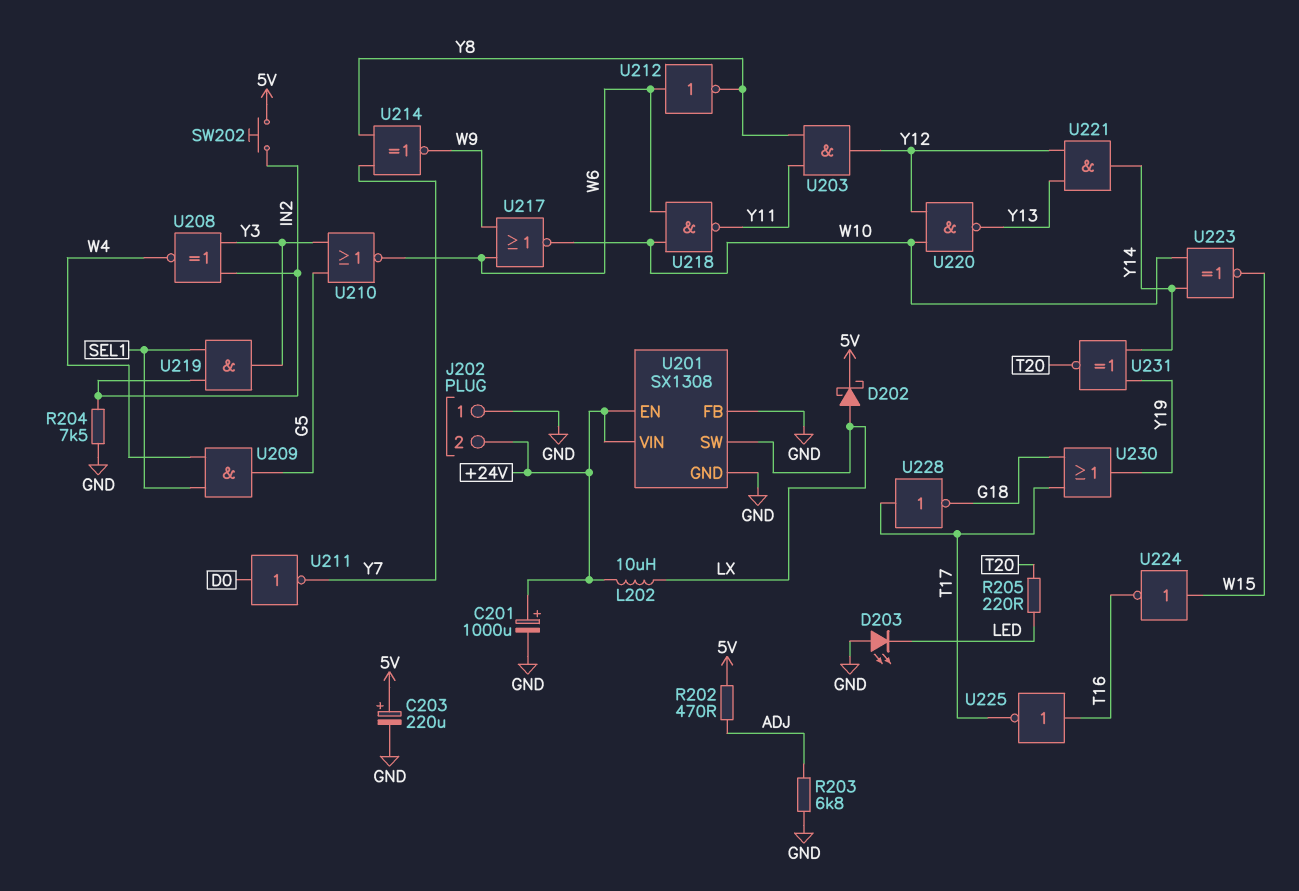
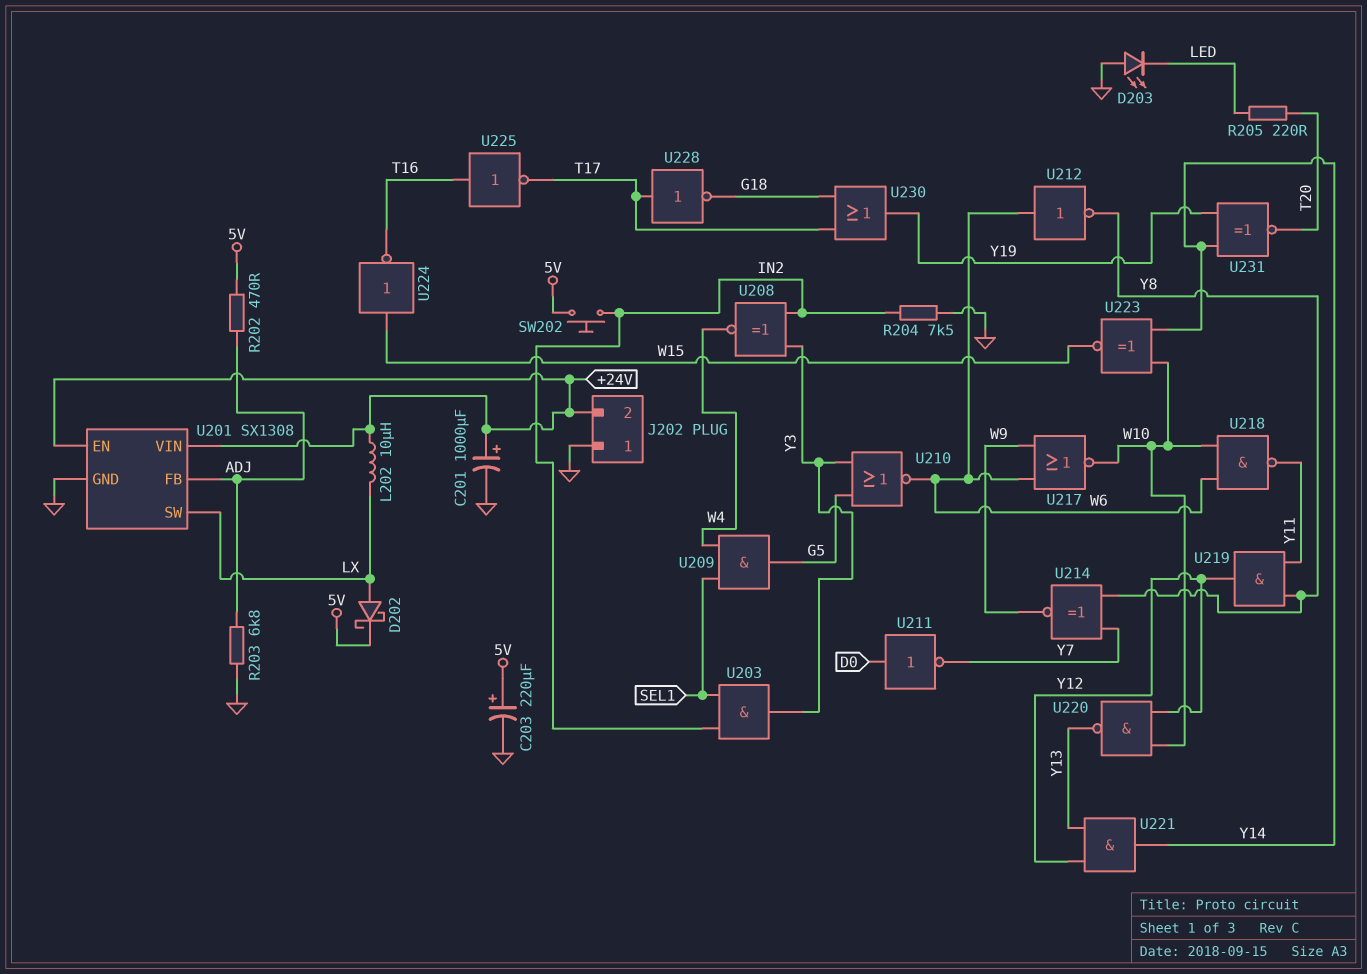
U201 pin FB: GND -> ADJ
U203: AND (in Y8, in Y11, out Y12) -> AND (in IN2, in SEL1, out Y3)
U219: AND (in IN2, in SEL1, out Y3) -> AND (in Y8, in Y11, out Y12)

